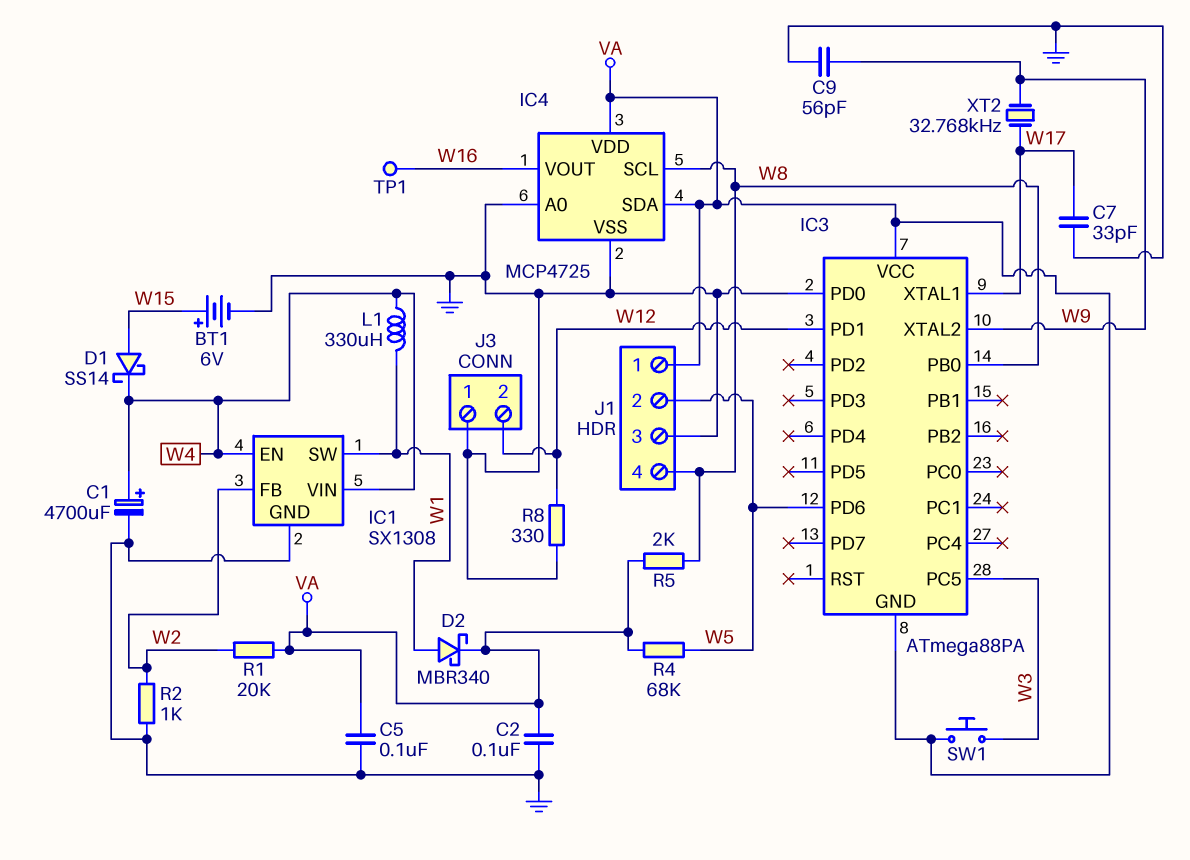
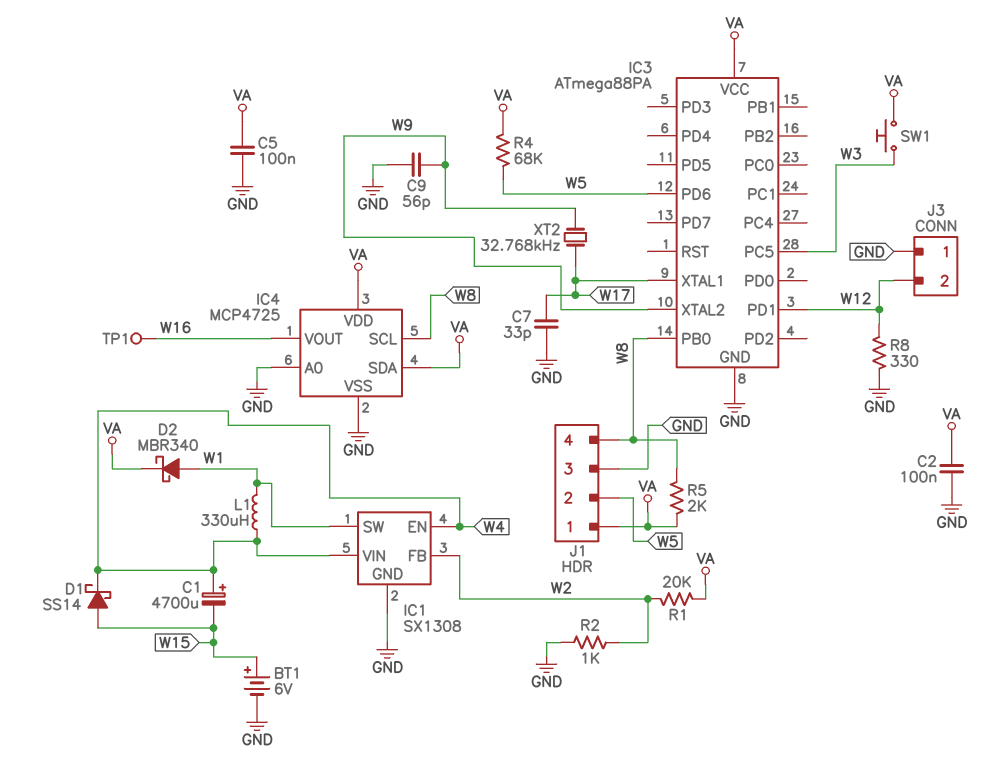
C1: 4700uF (plus W4, minus GND) -> 4700uF (plus W4, minus W15)
IC3 pin GND: VA -> GND
IC3 pin PD0: GND -> none

